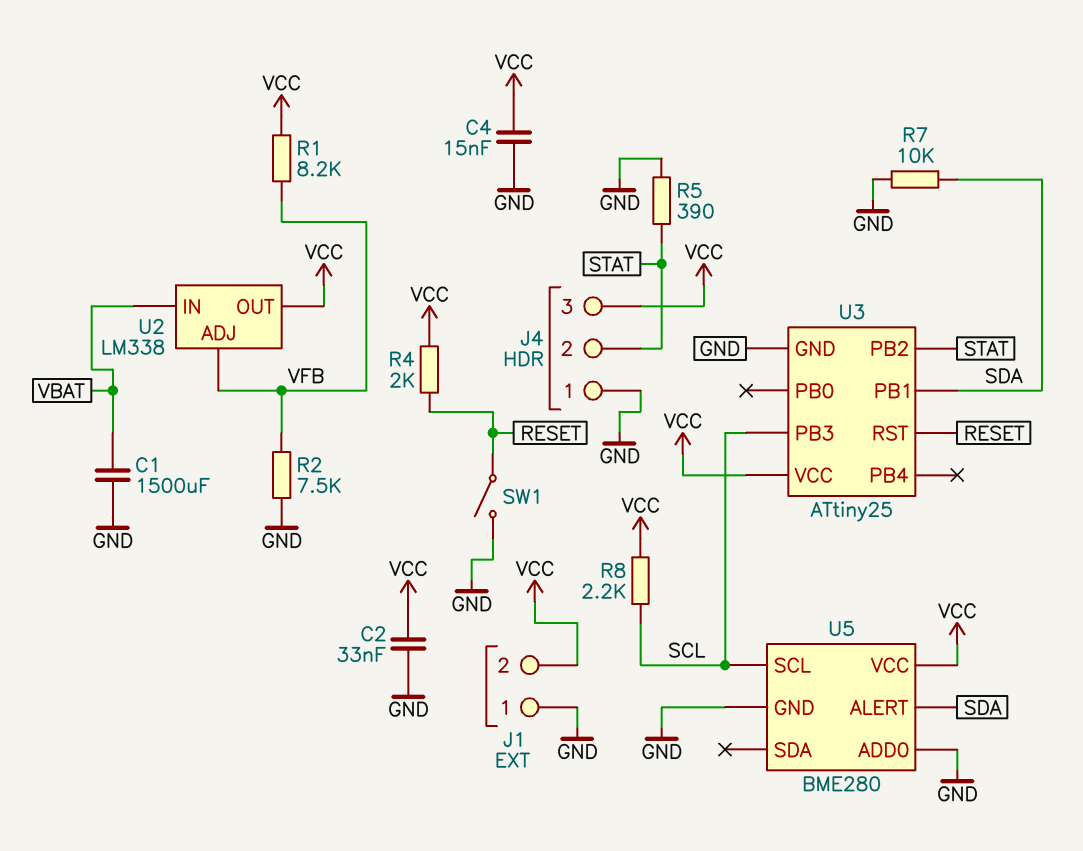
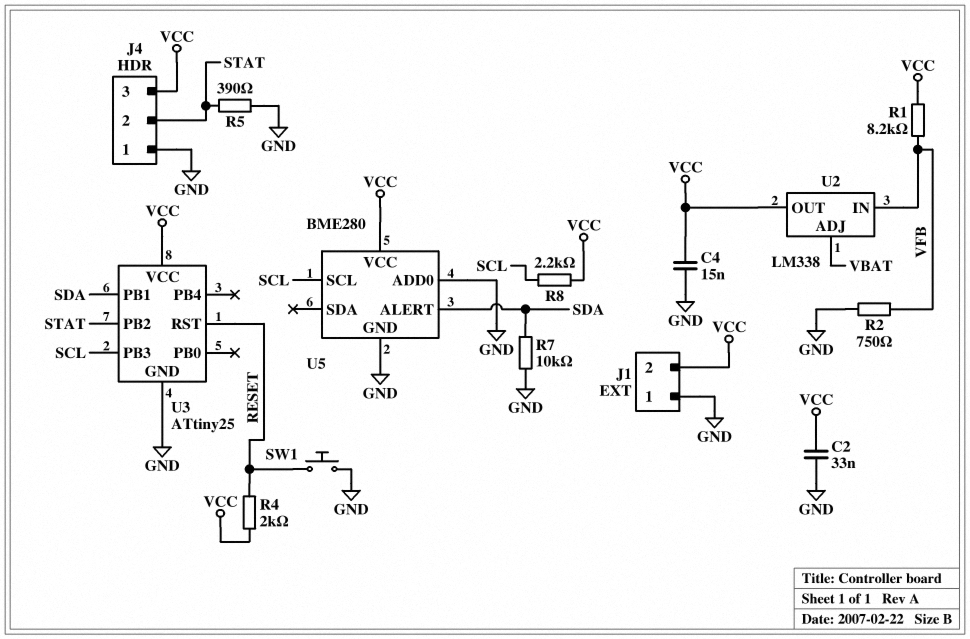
C1: 1500uF (GND, VBAT) -> none
R2: 7.5k (GND, VFB) -> 750 (GND, VFB)
SW1: switch (GND, RESET) -> button (GND, RESET)
U2 pin ADJ: VFB -> VBAT
U2 pin IN: VBAT -> VFB

